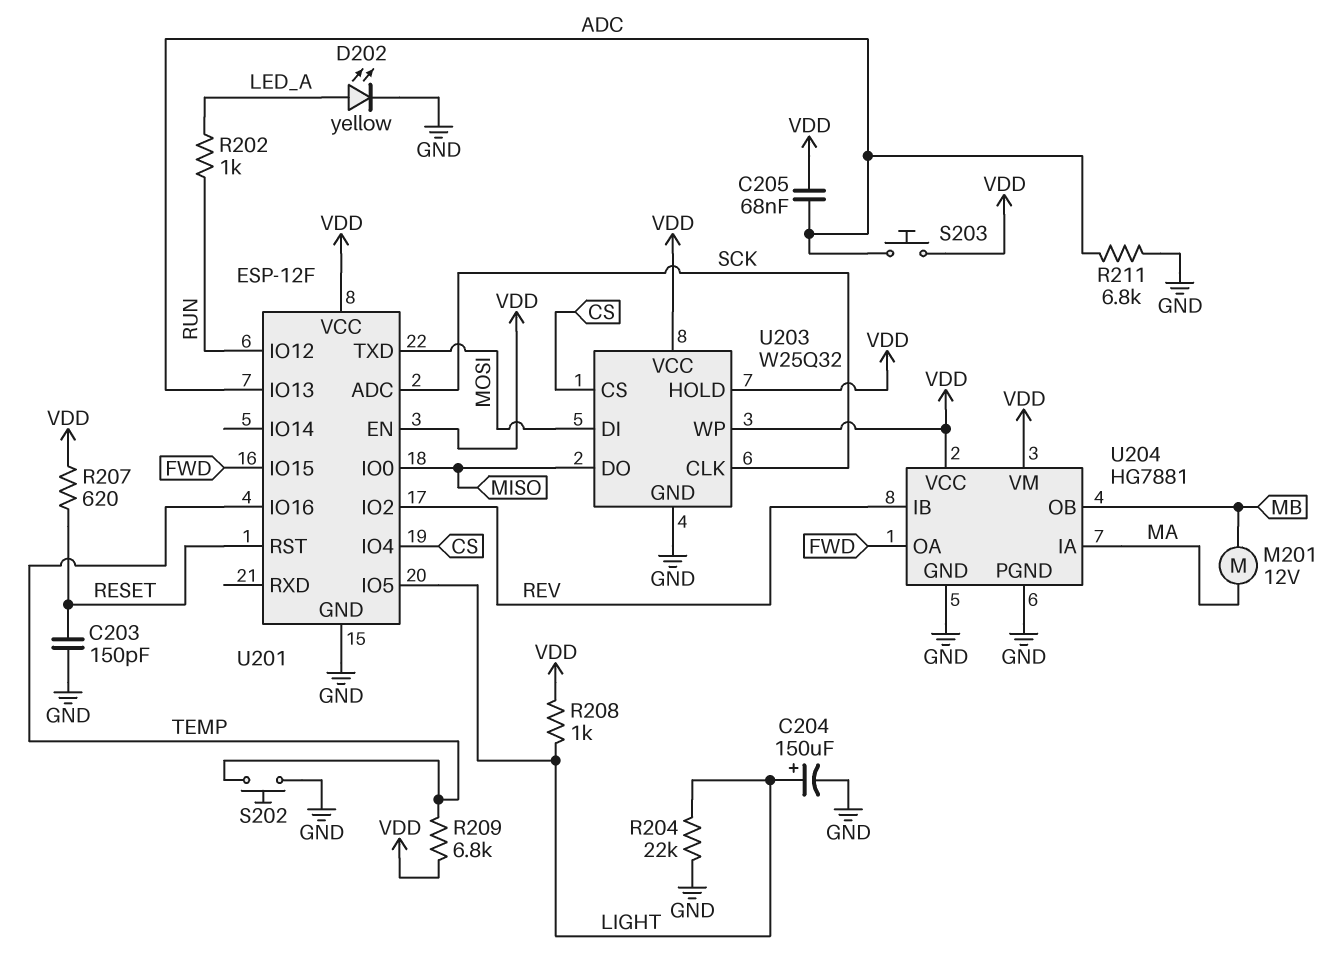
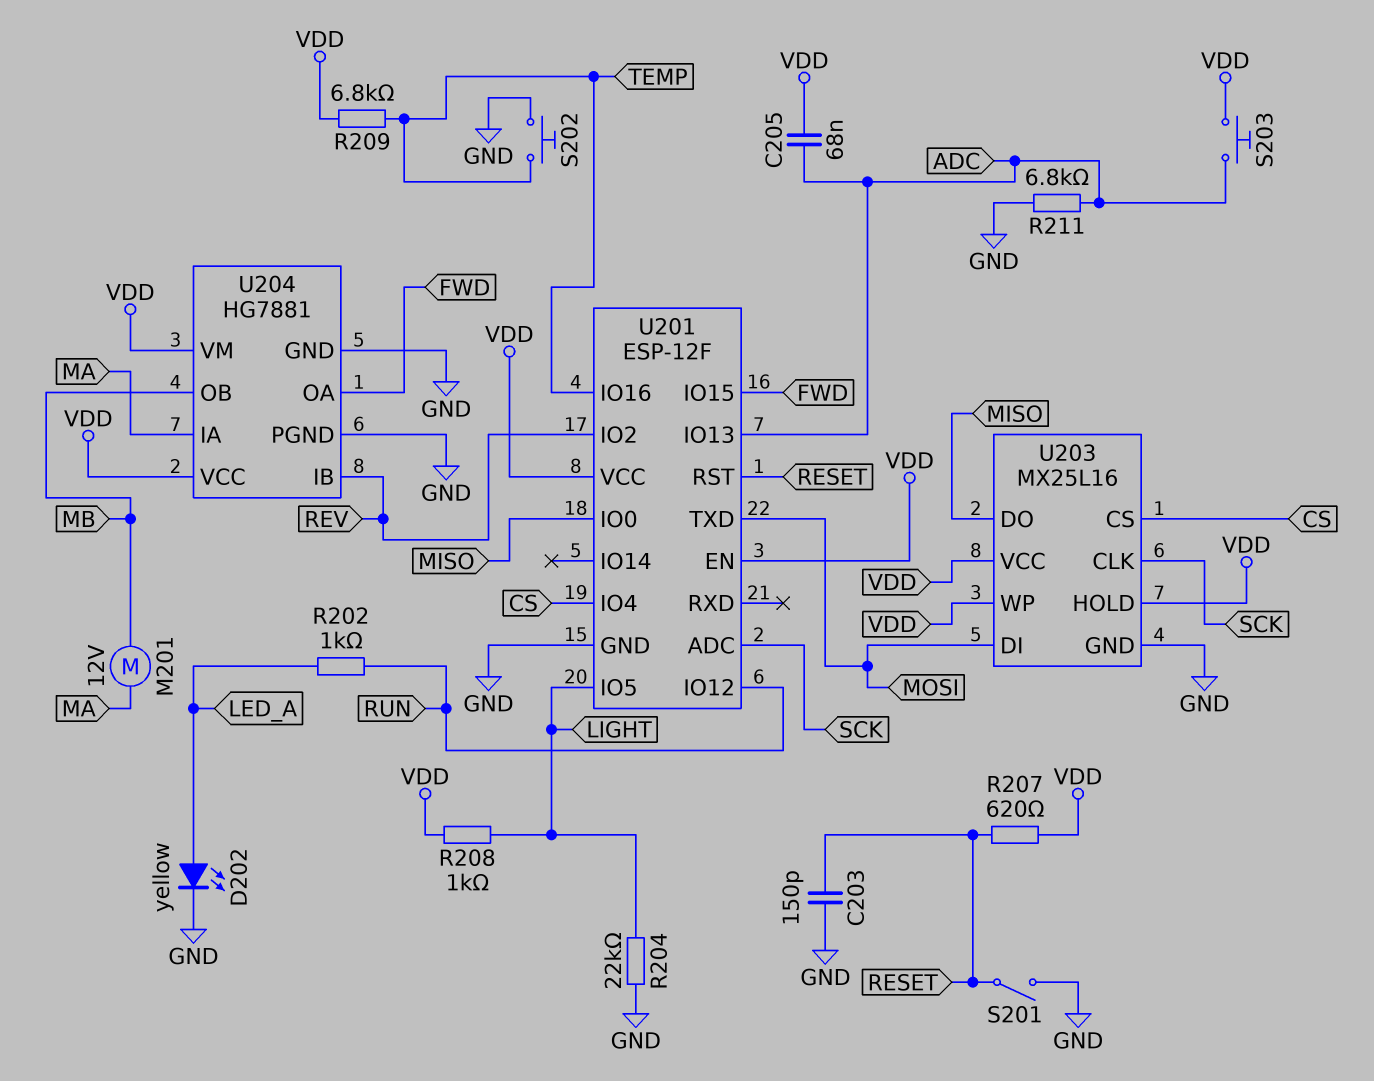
C204: 150uF (plus LIGHT, minus GND) -> none
S201: none -> switch (GND, RESET)
U203: W25Q32 -> MX25L16

